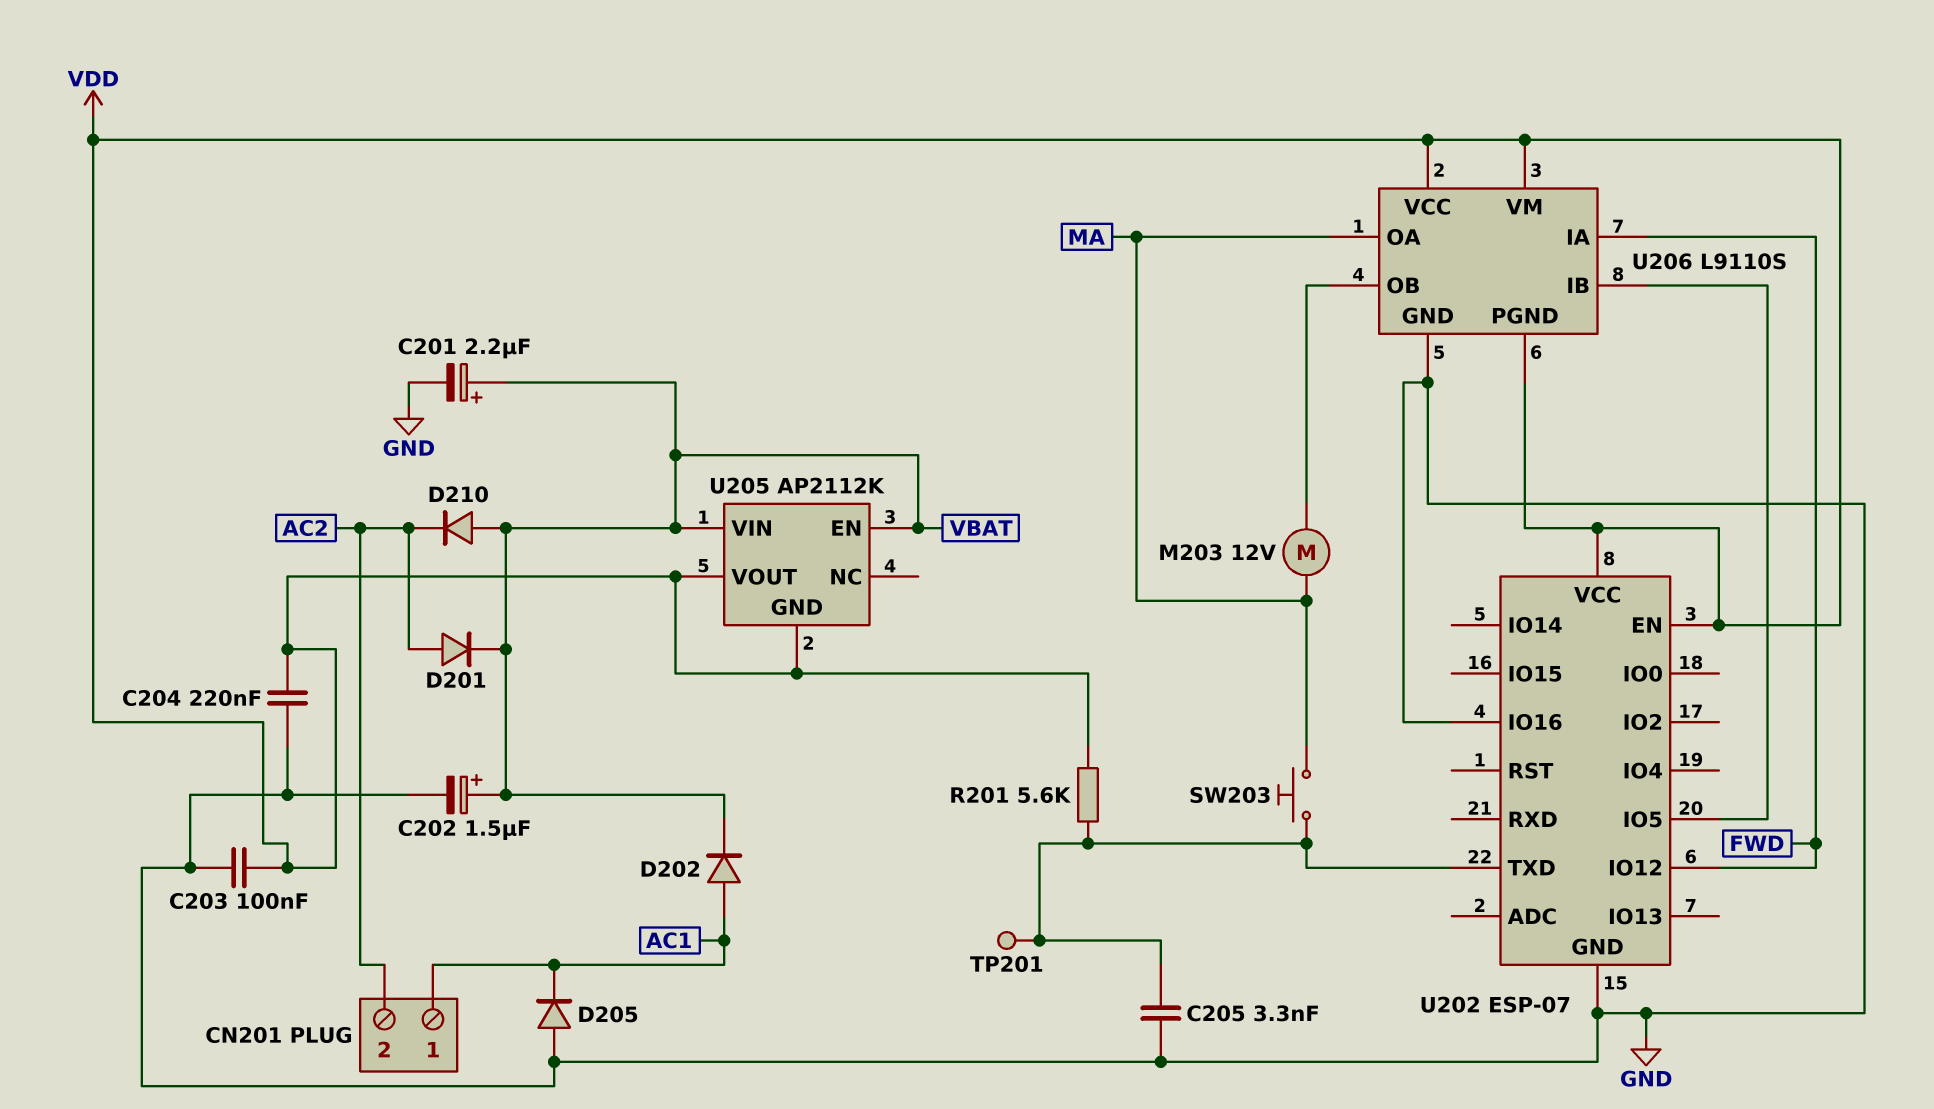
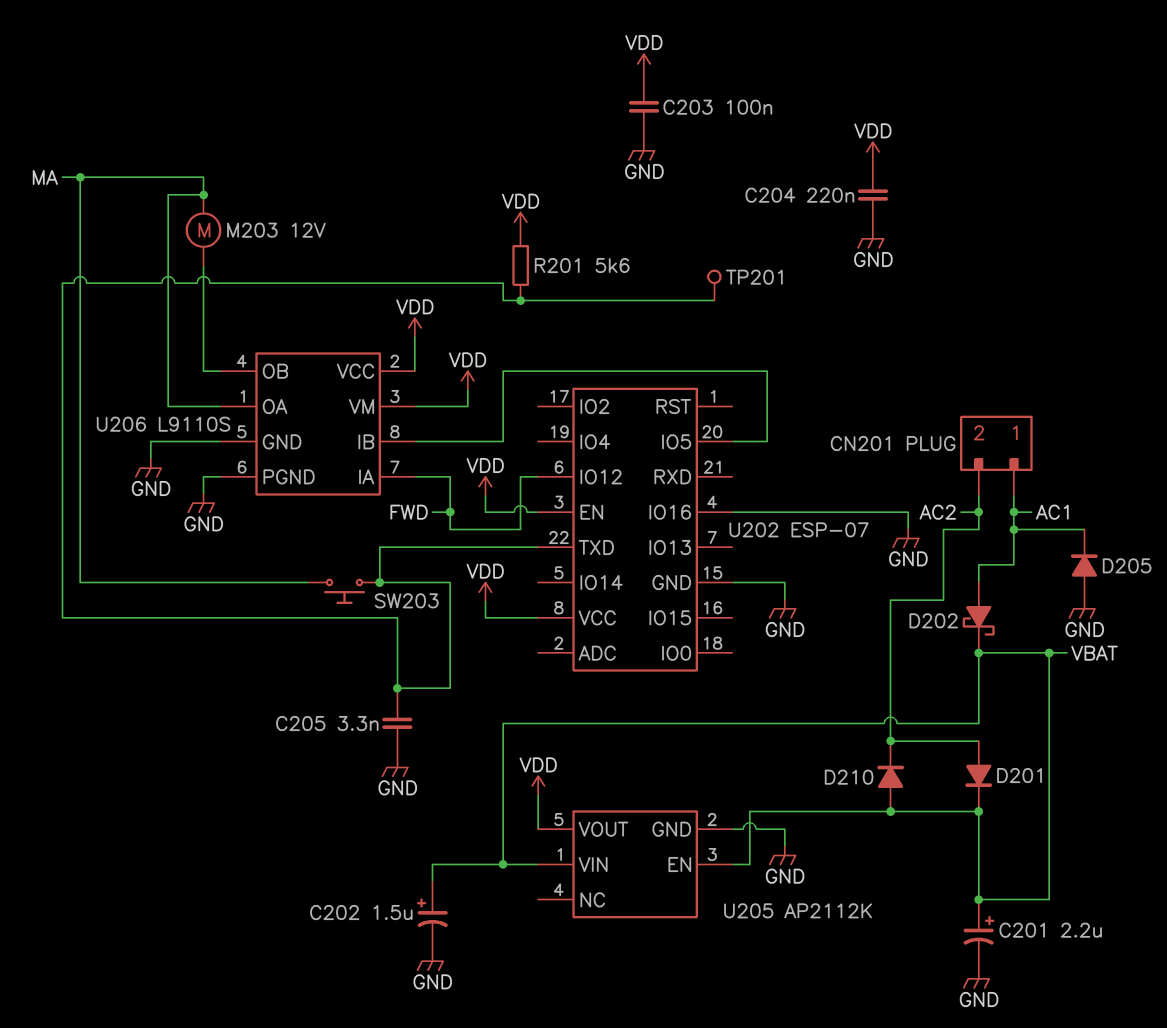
D202: diode (A AC1, K VBAT) -> schottky (A AC1, K VBAT)
U205 pin GND: VDD -> GND
U206 pin PGND: VDD -> GND

